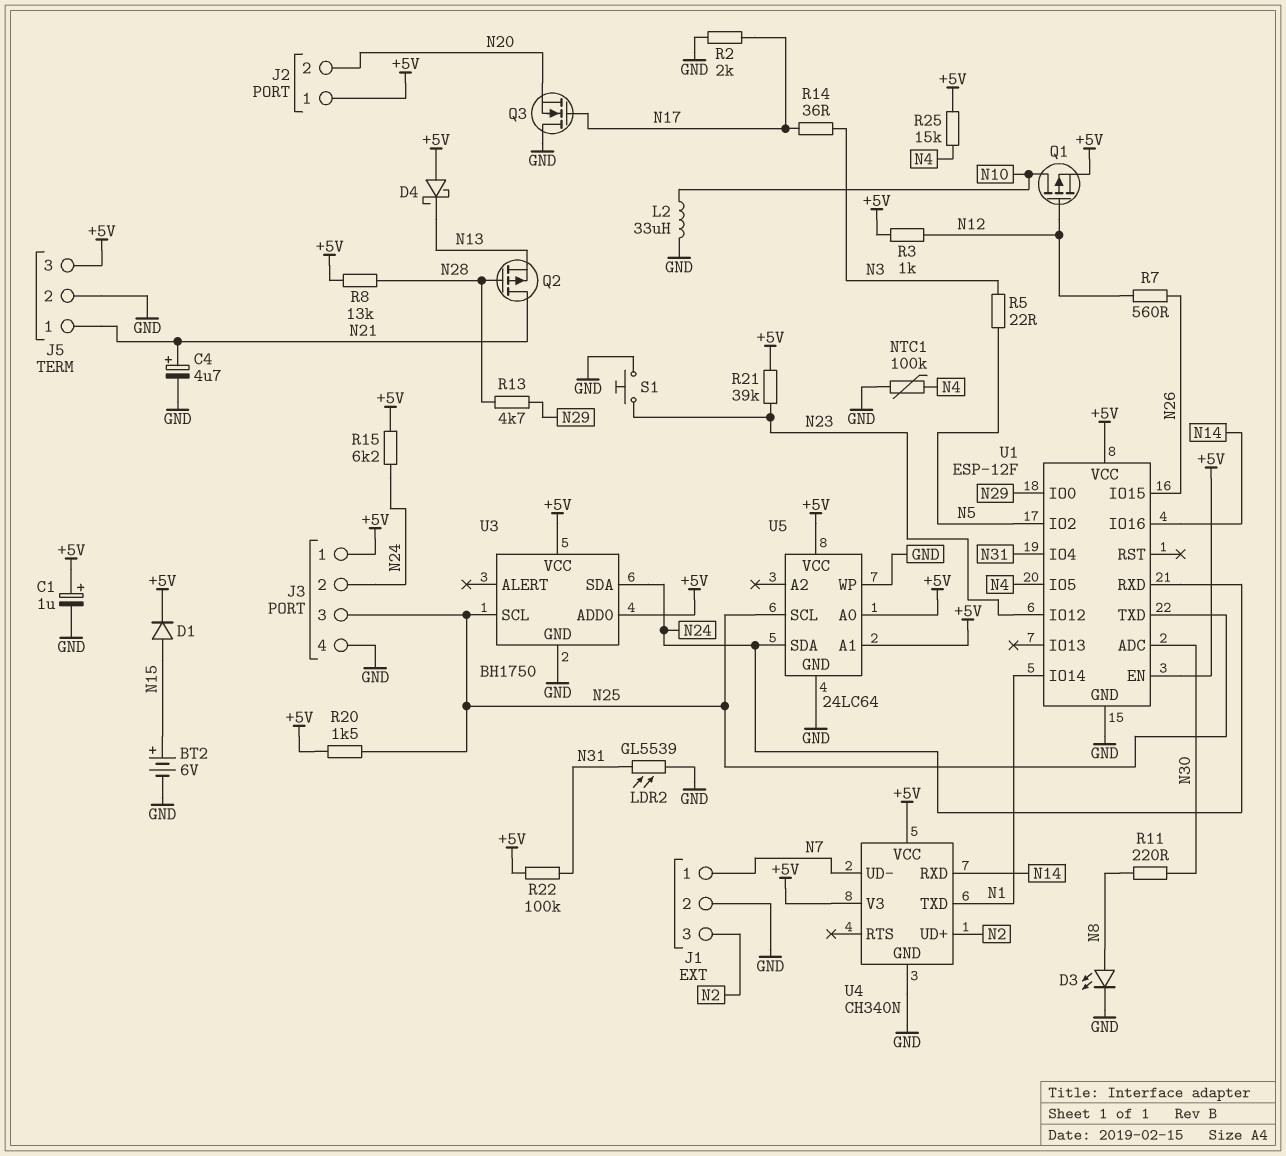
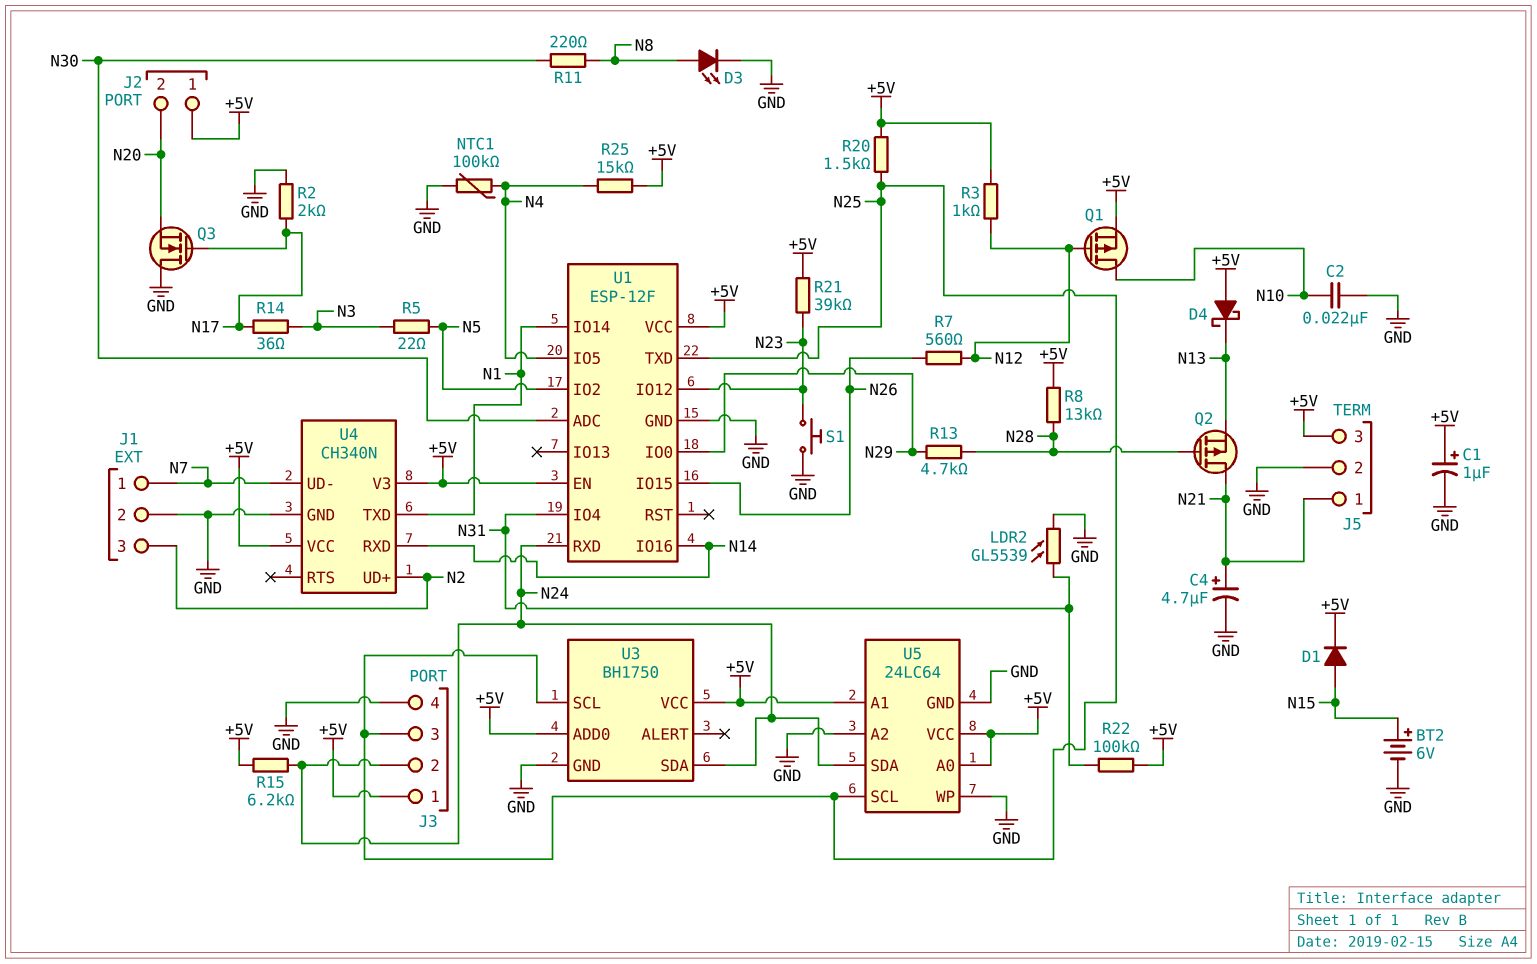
C2: none -> 22nF (GND, N10)
L2: 33uH (GND, N10) -> none
U5 pin A2: none -> GND

